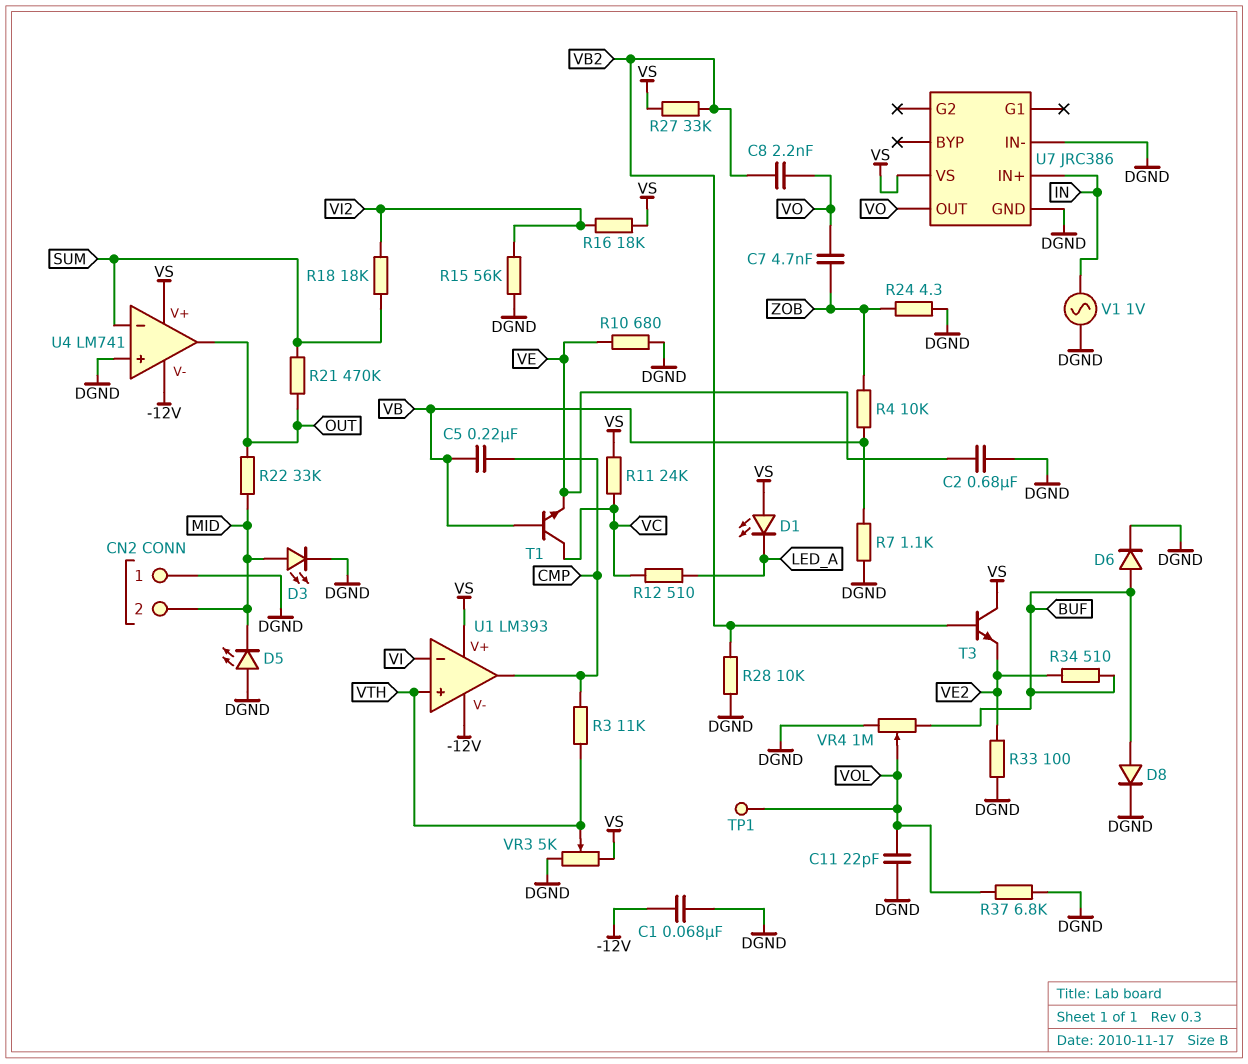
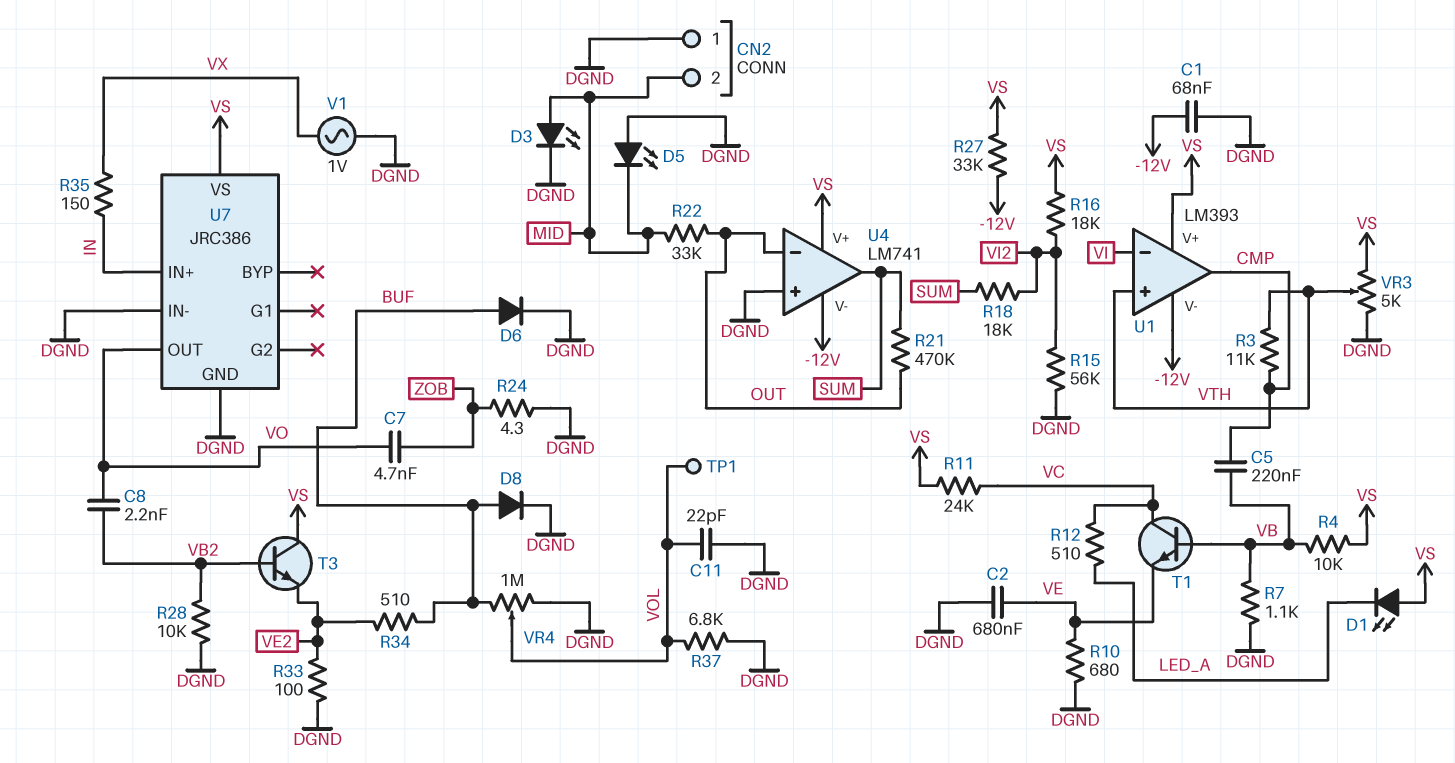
R4: 10k (VB, ZOB) -> 10k (VB, VS)
R27: 33k (VB2, VS) -> 33k (-12V, VS)
R35: none -> 150 (IN, VX)
U4 pin in-: SUM -> OUT
U4 pin out: OUT -> SUM
V1: AC 1V (DGND, IN) -> AC 1V (DGND, VX)

